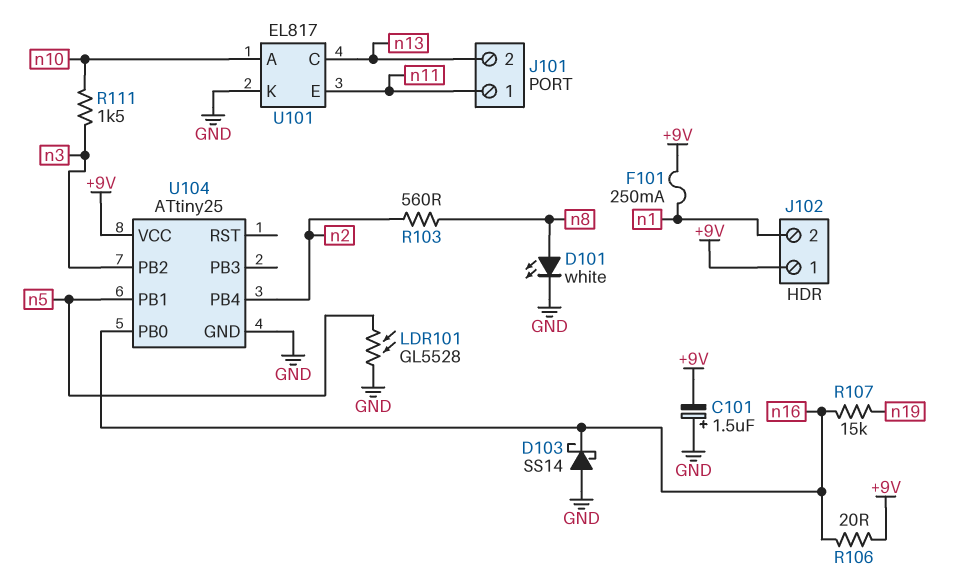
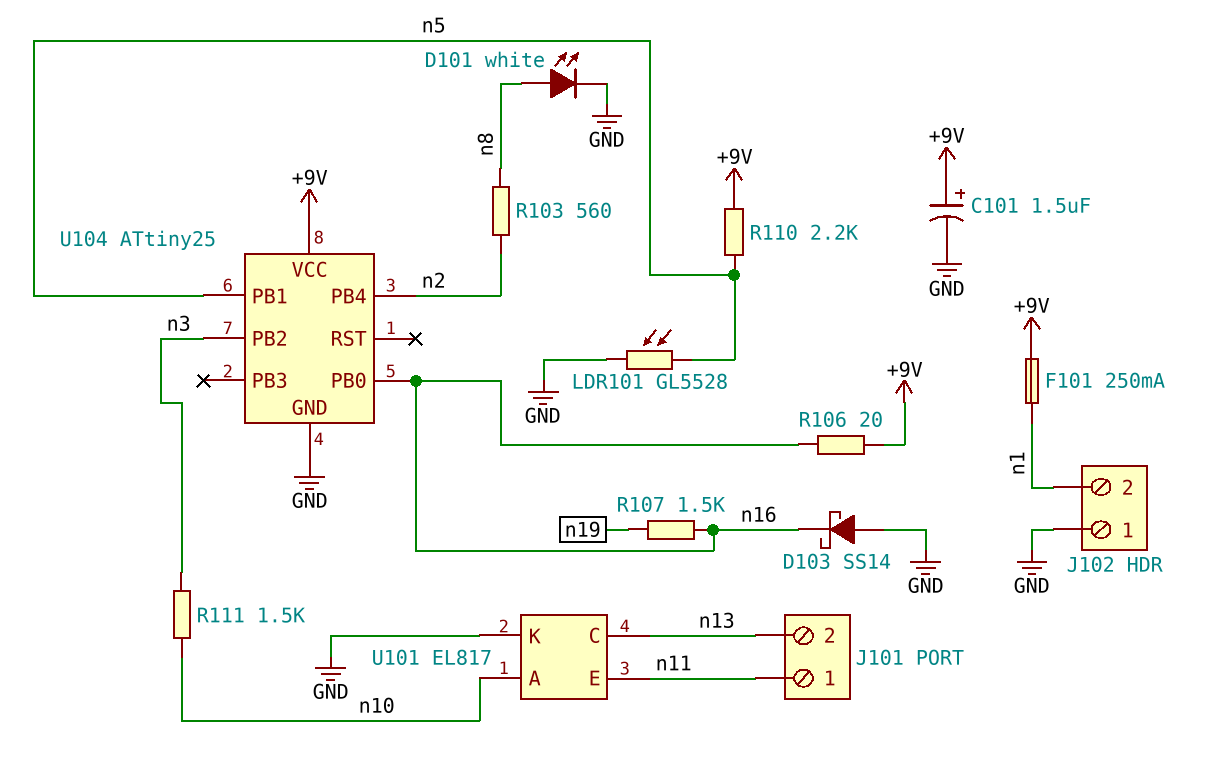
C101: 1.5uF (plus GND, minus +9V) -> 1.5uF (plus +9V, minus GND)
J102 pin 1: +9V -> GND
R107: 15k (n16, n19) -> 1.5k (n16, n19)
R110: none -> 2.2k (+9V, n5)

